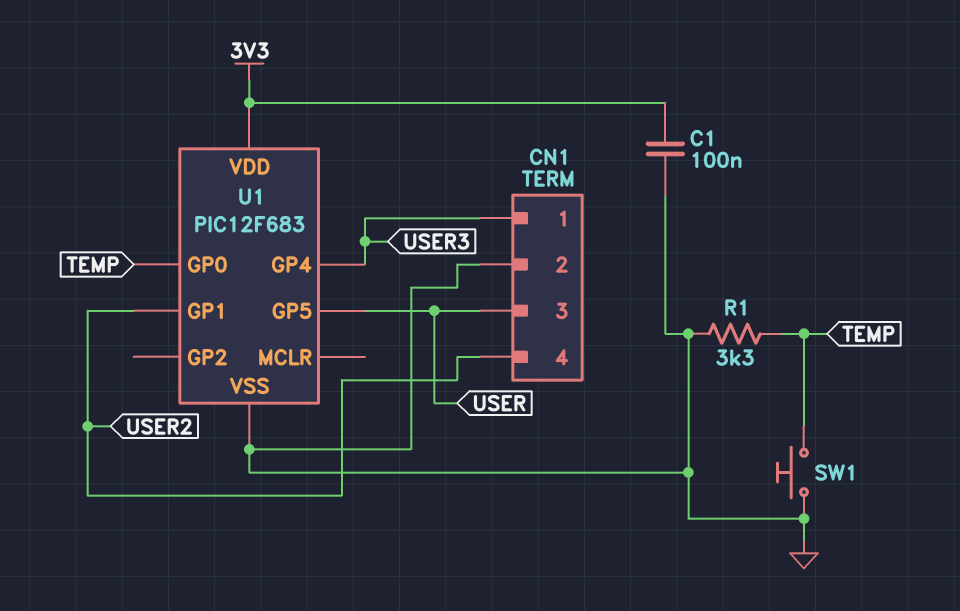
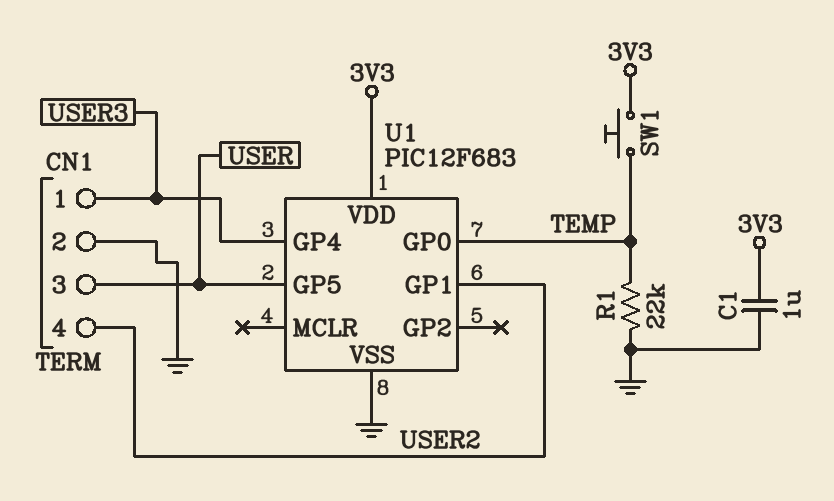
C1: 100nF (3V3, GND) -> 1uF (3V3, GND)
R1: 3.3k (GND, TEMP) -> 22k (GND, TEMP)
SW1: button (GND, TEMP) -> button (3V3, TEMP)

